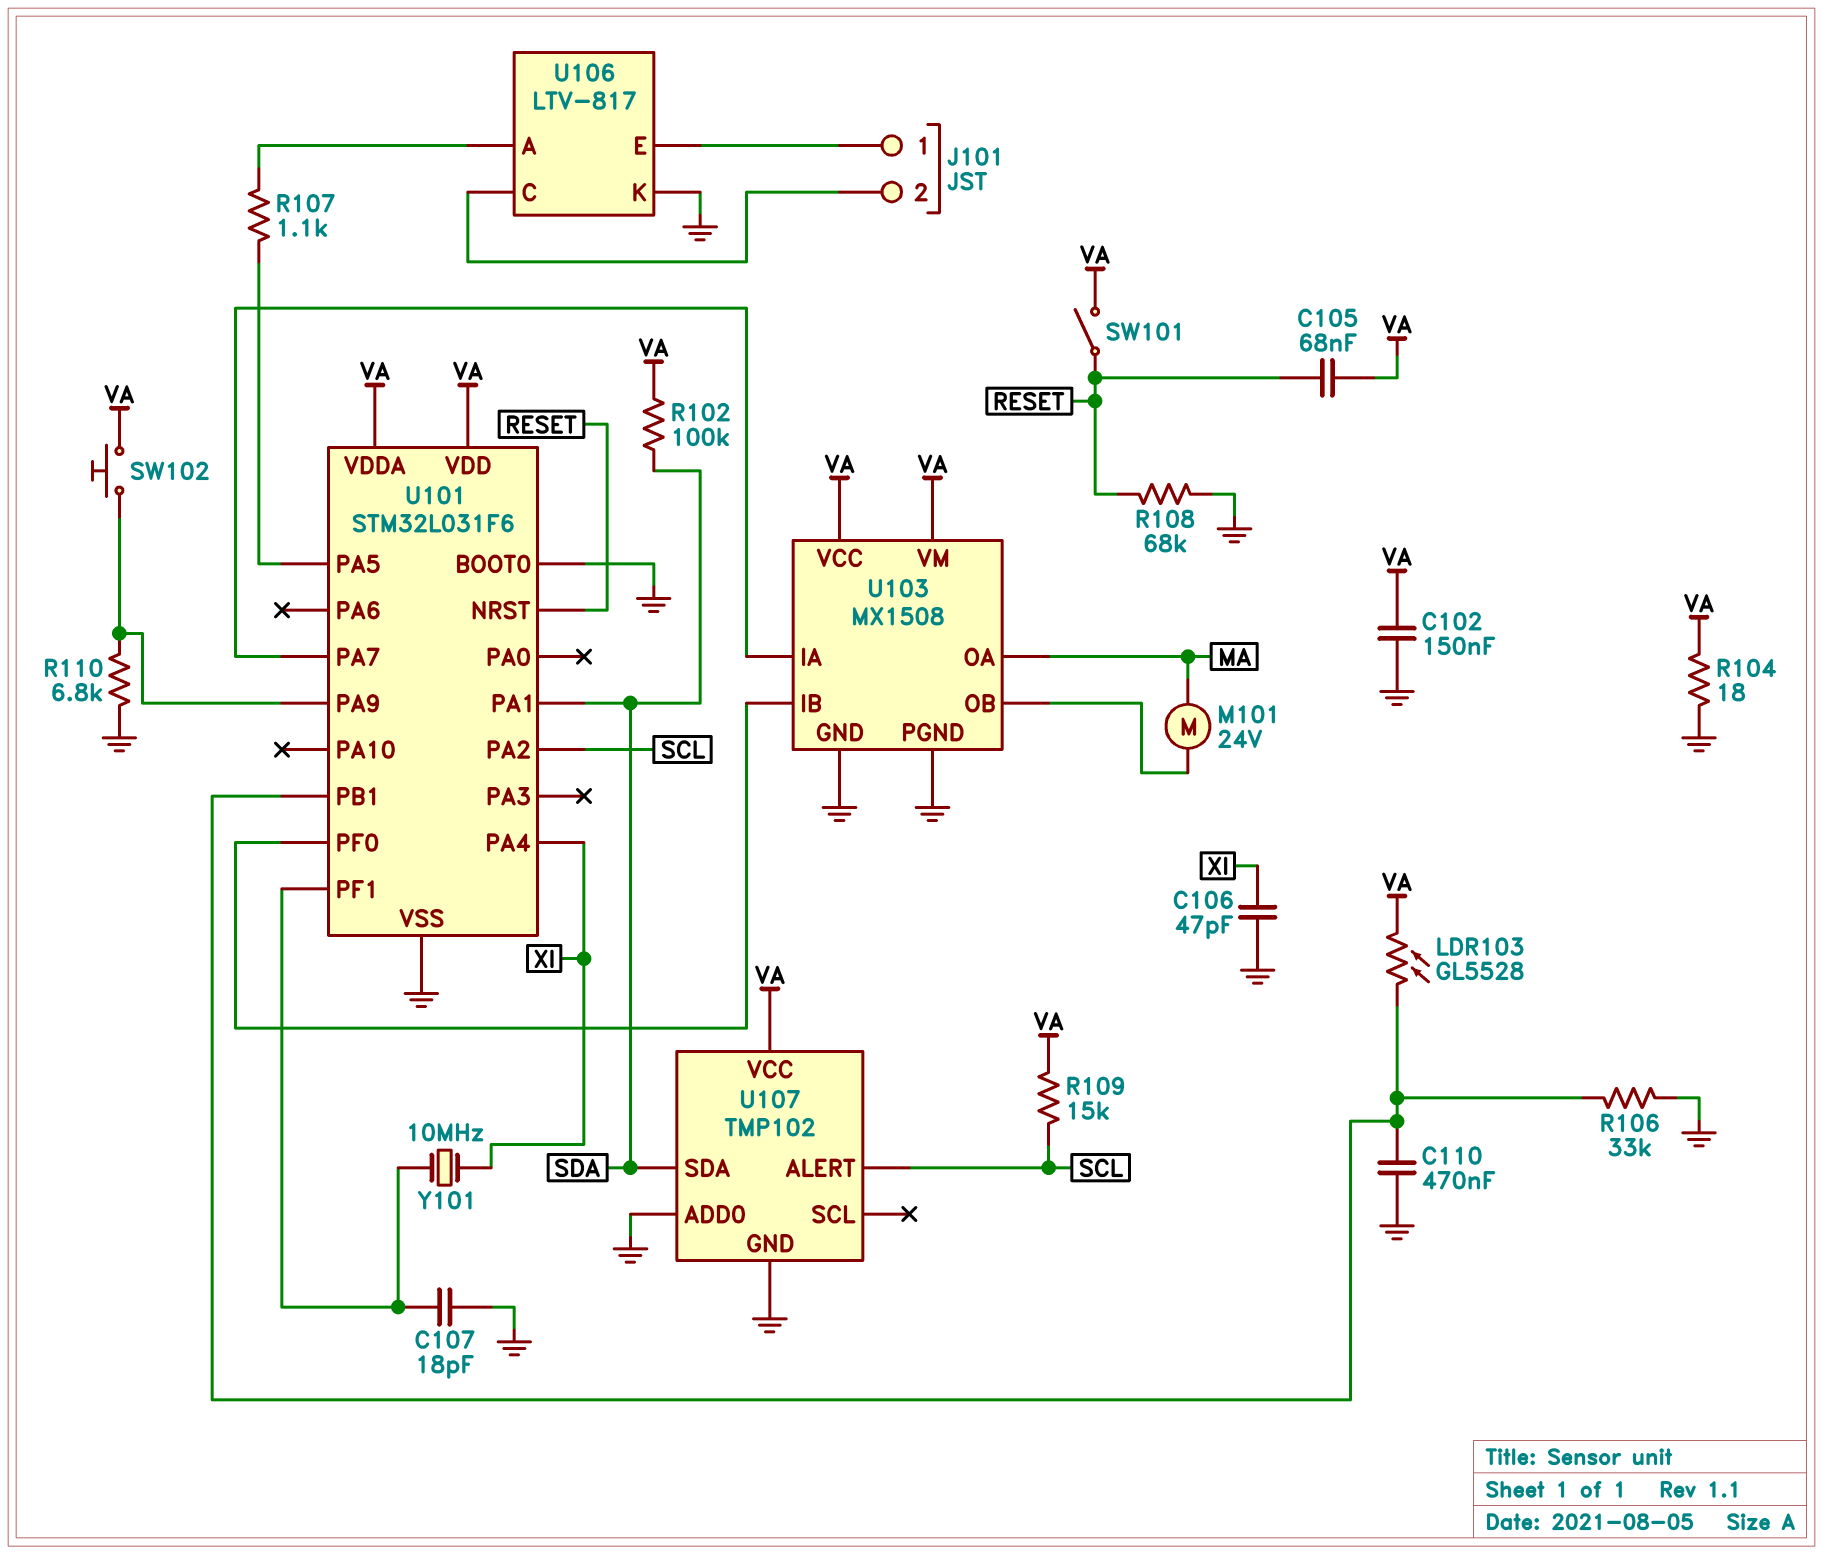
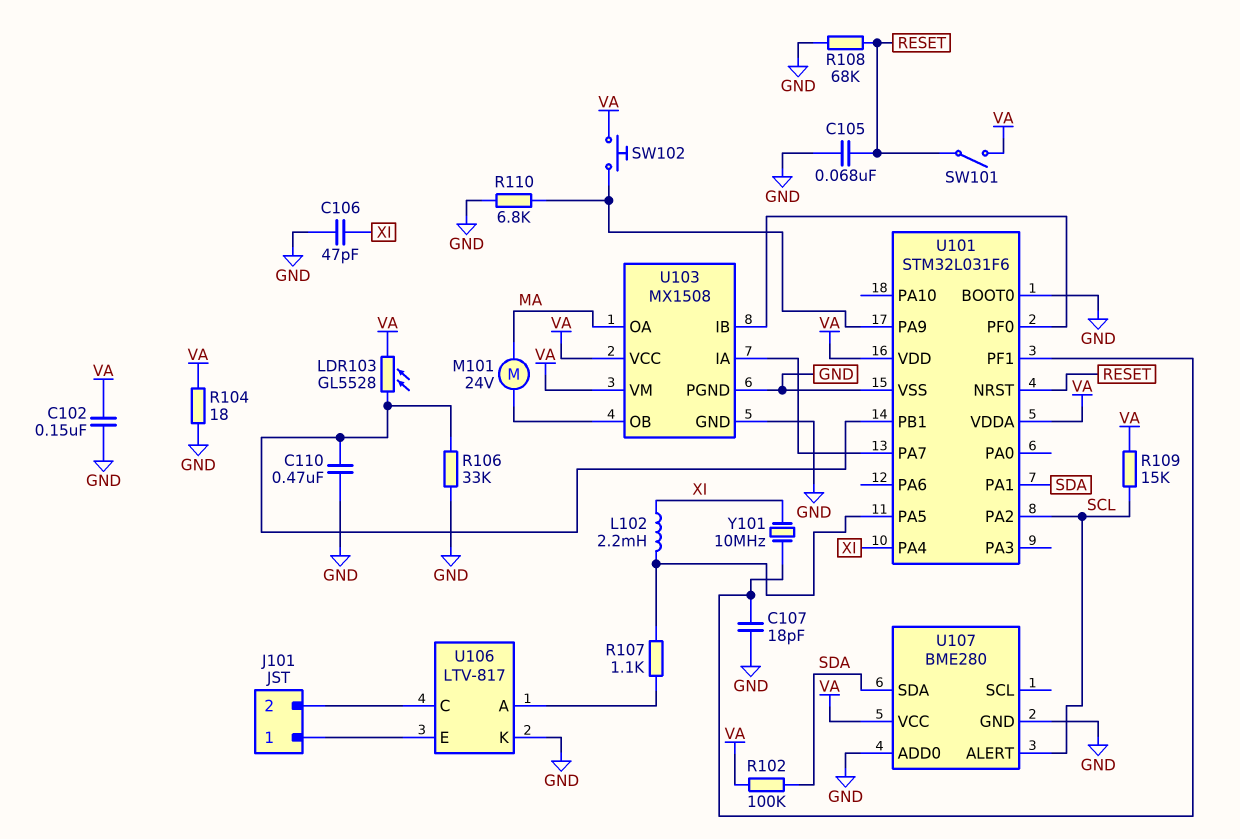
C105: 68nF (RESET, VA) -> 68nF (GND, RESET)
L102: none -> 2.2mH (U101/PA5, XI)
U107: TMP102 -> BME280

